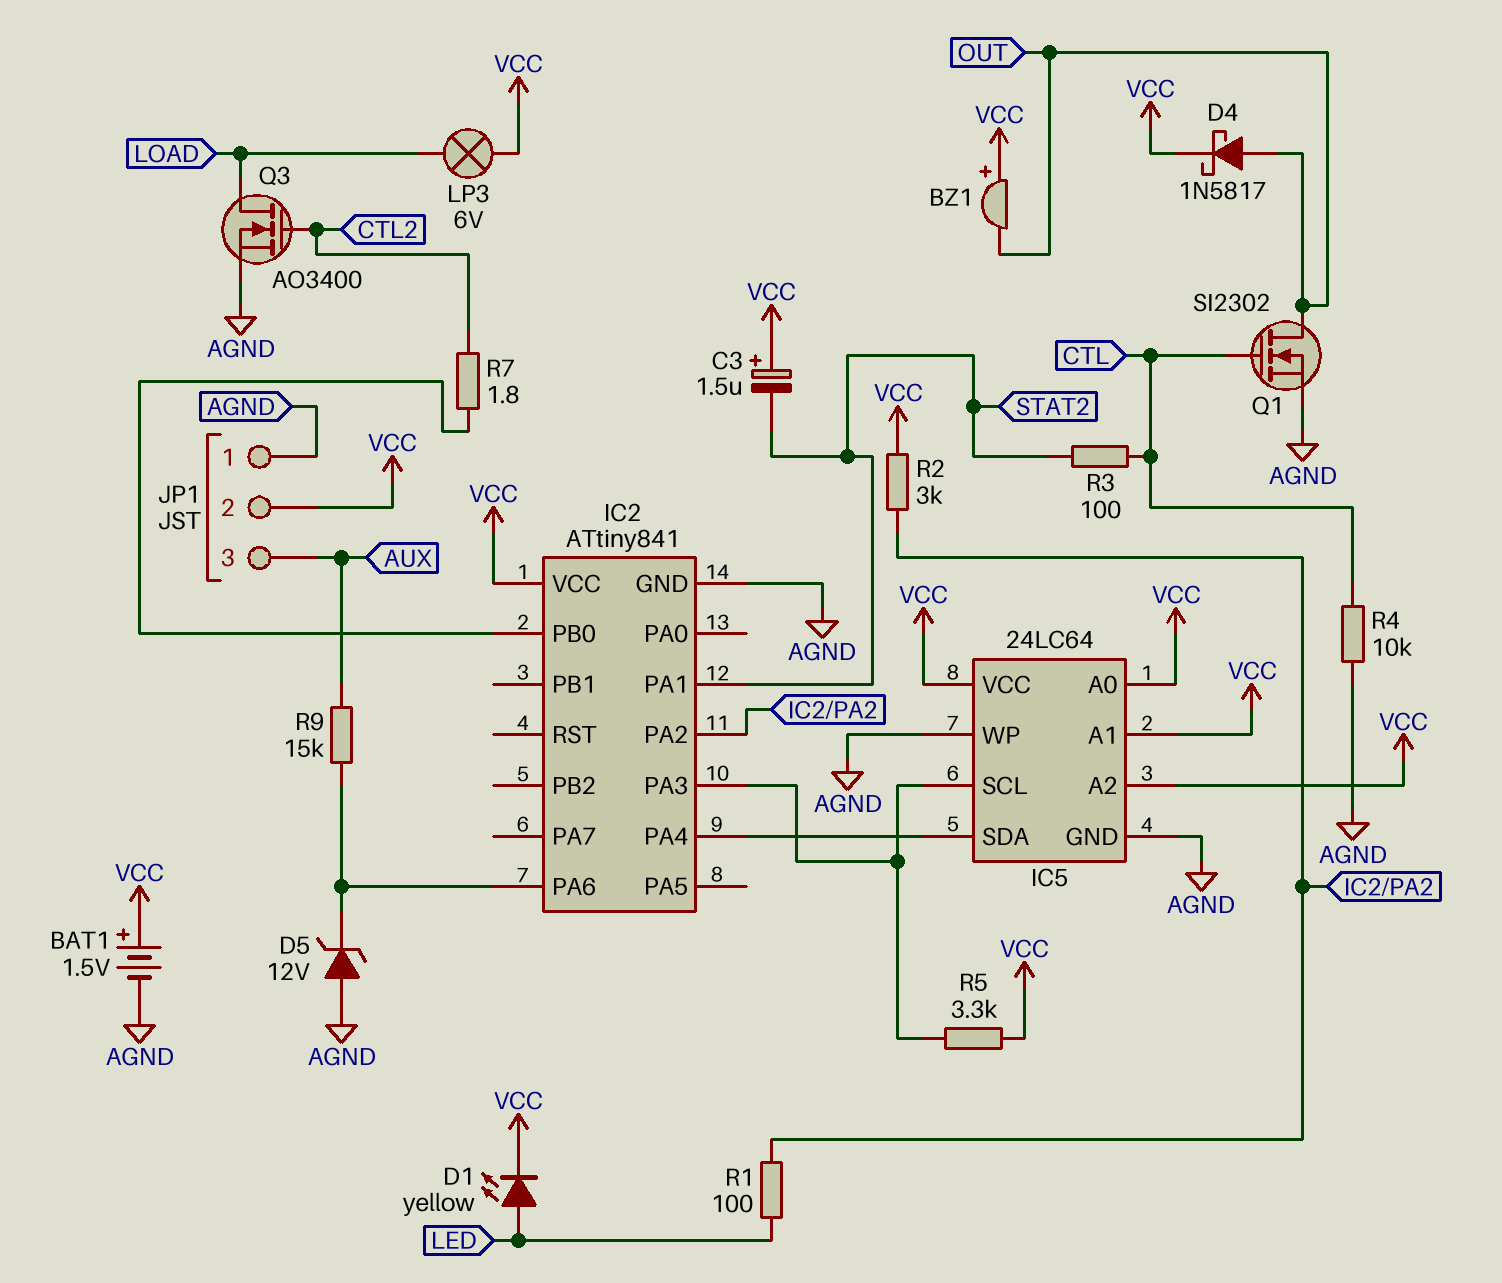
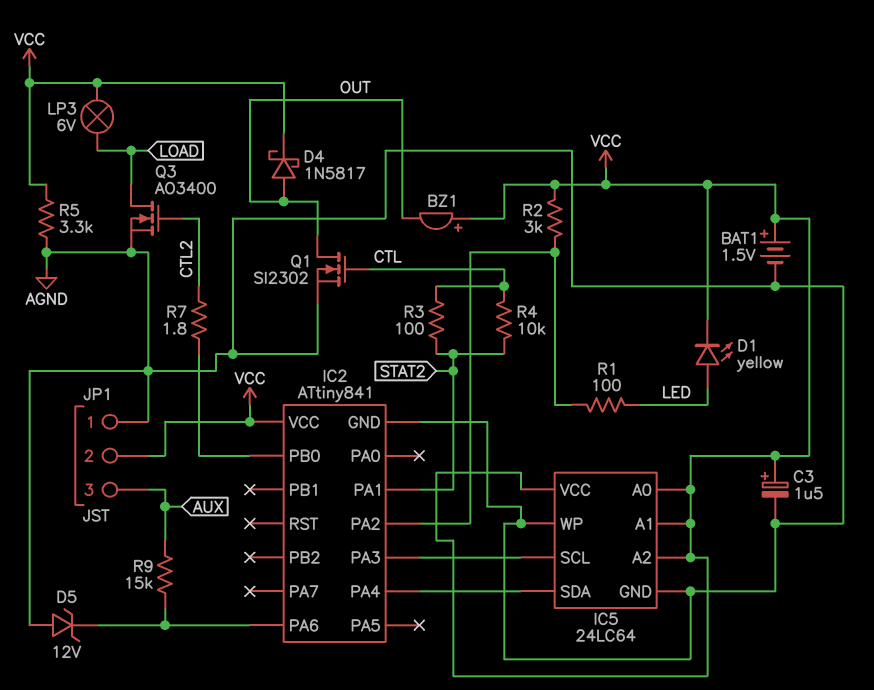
C3: 1.5uF (plus VCC, minus STAT2) -> 1.5uF (plus VCC, minus AGND)
R4: 10k (AGND, CTL) -> 10k (CTL, STAT2)
R5: 3.3k (IC2/PA3, VCC) -> 3.3k (AGND, VCC)

